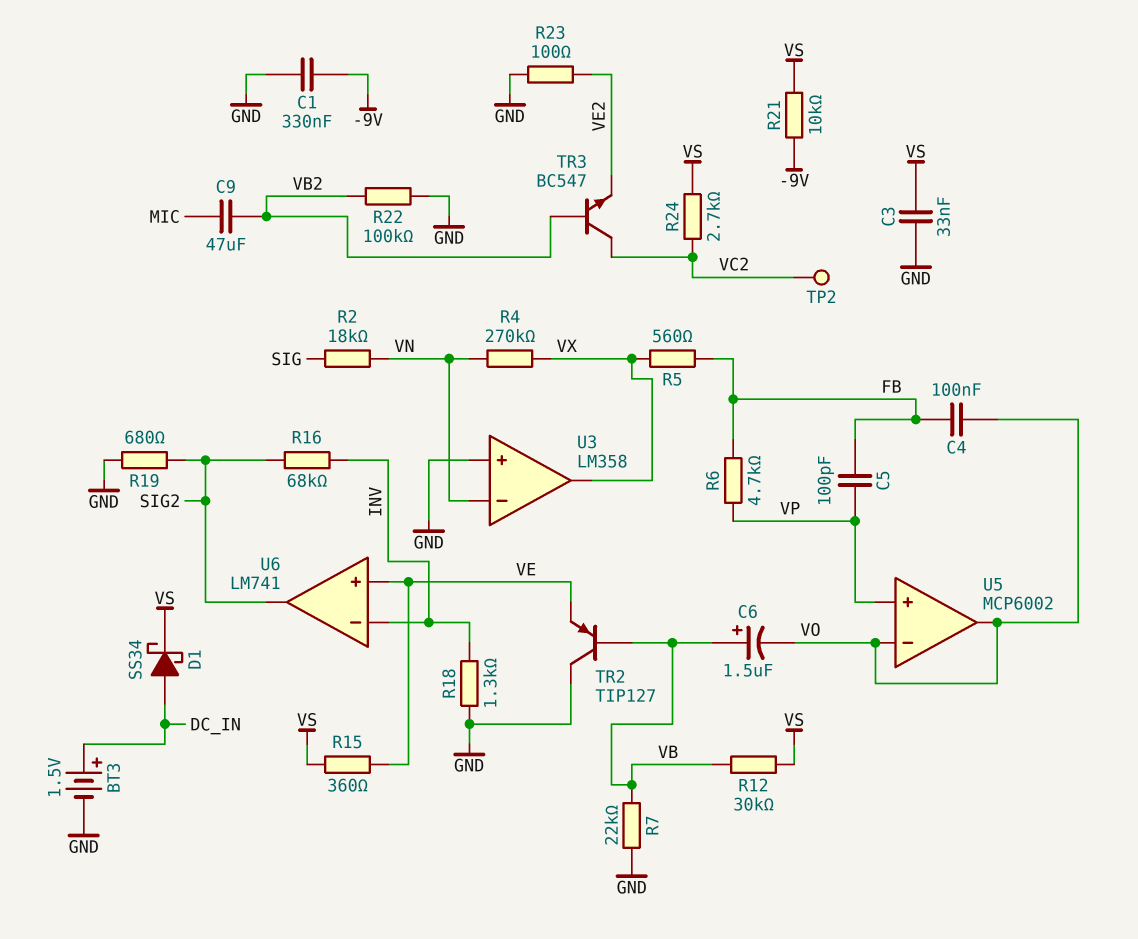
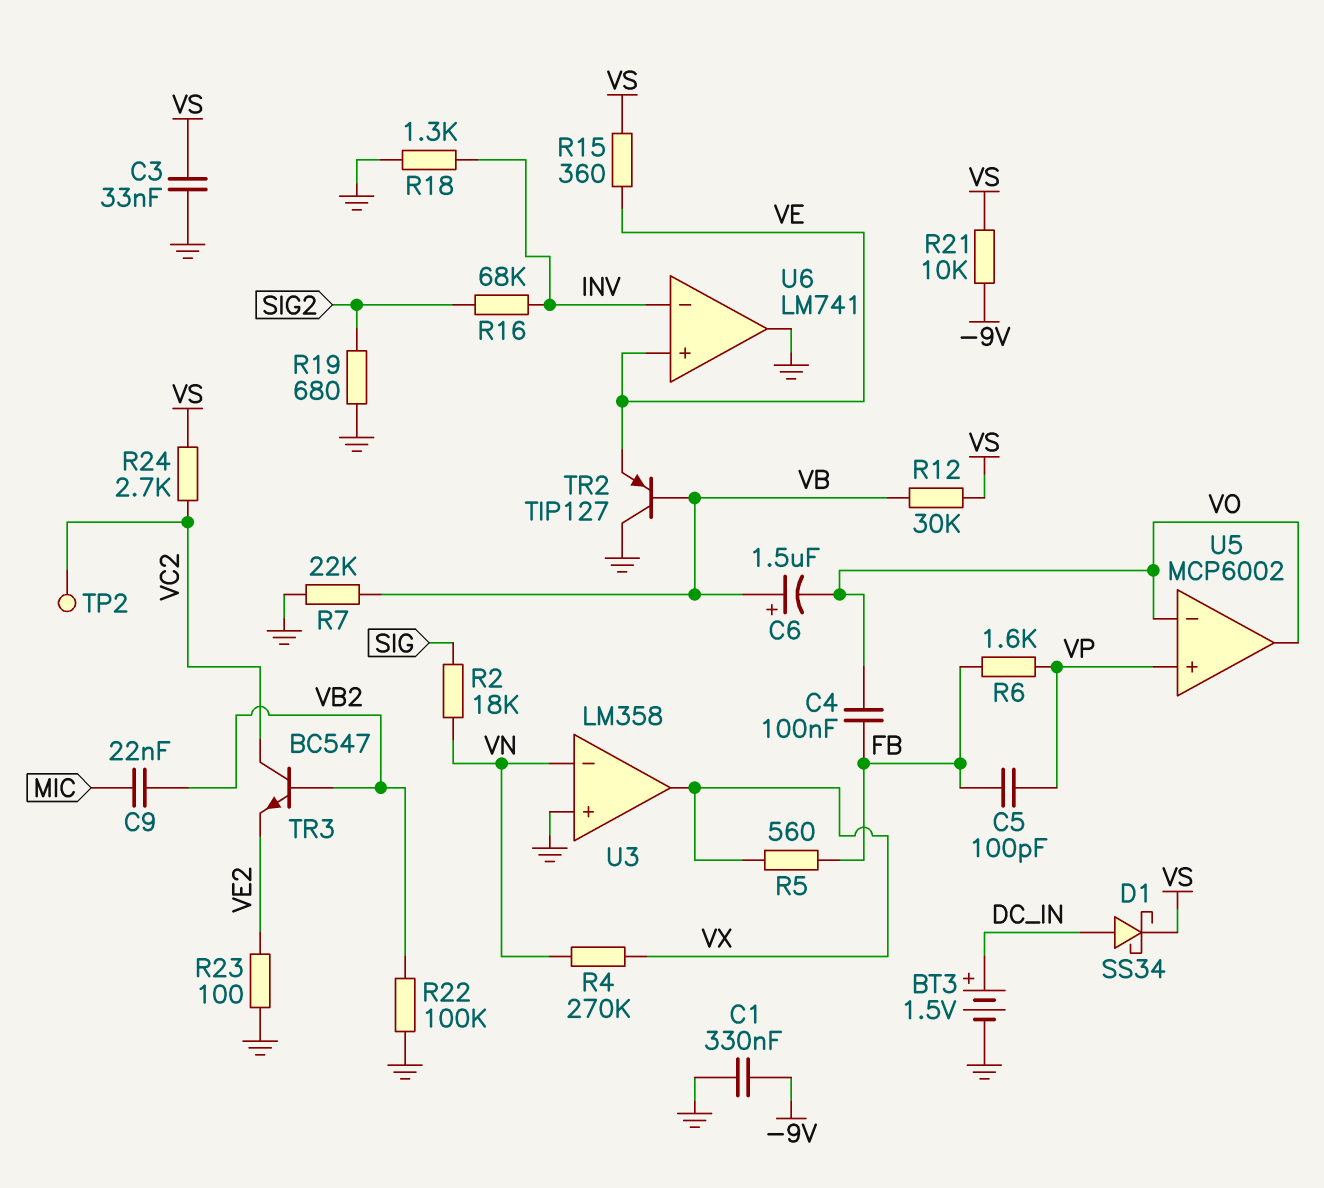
C9: 47uF (MIC, VB2) -> 22nF (MIC, VB2)
R6: 4.7k (FB, VP) -> 1.6k (FB, VP)
U6 pin out: SIG2 -> GND

